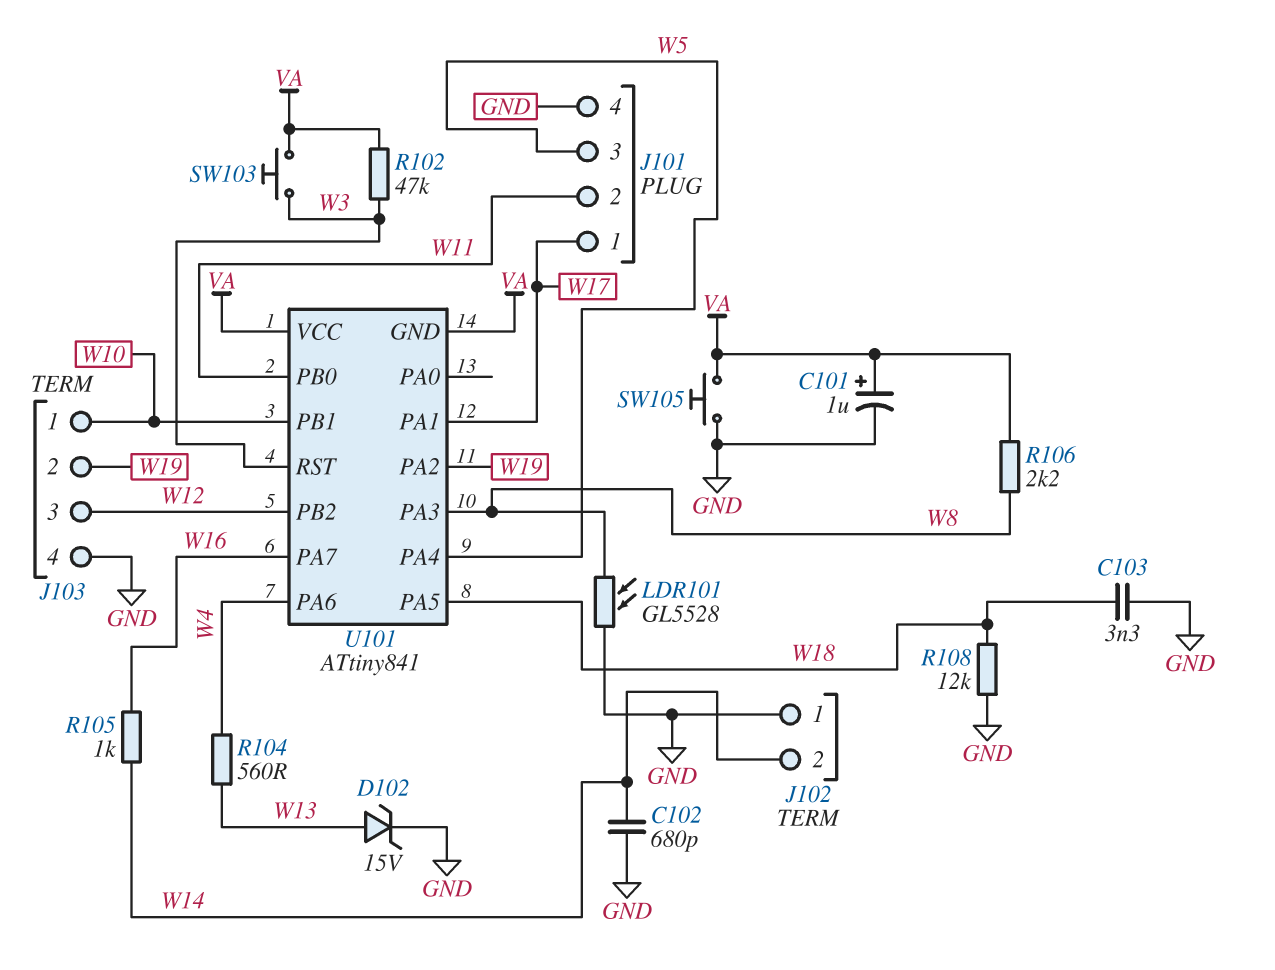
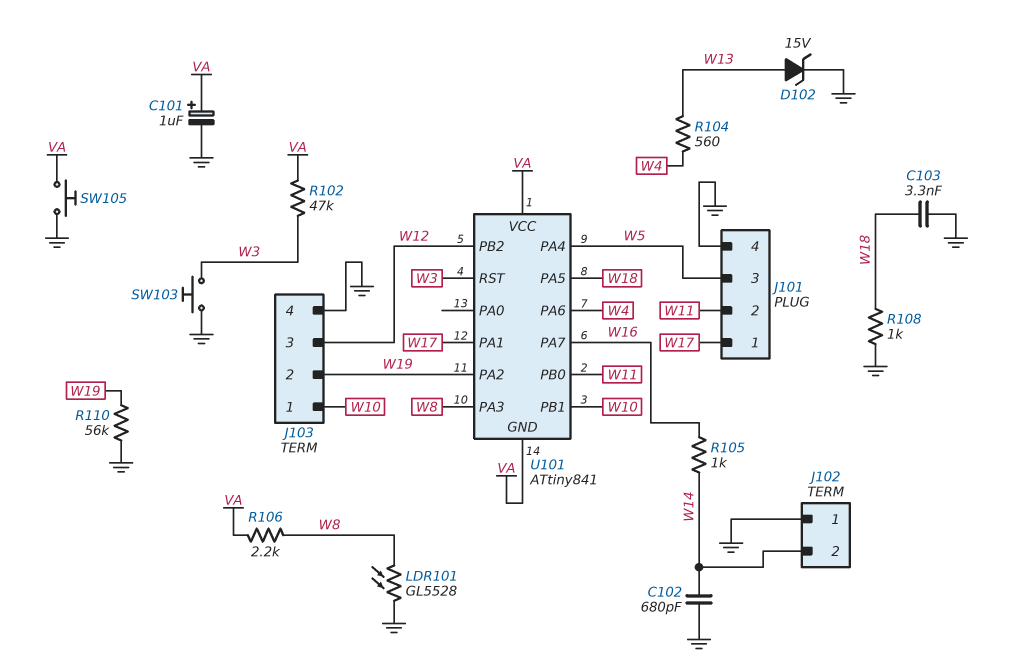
R108: 12k (GND, W18) -> 1k (GND, W18)
R110: none -> 56k (GND, W19)
SW103: button (VA, W3) -> button (GND, W3)

